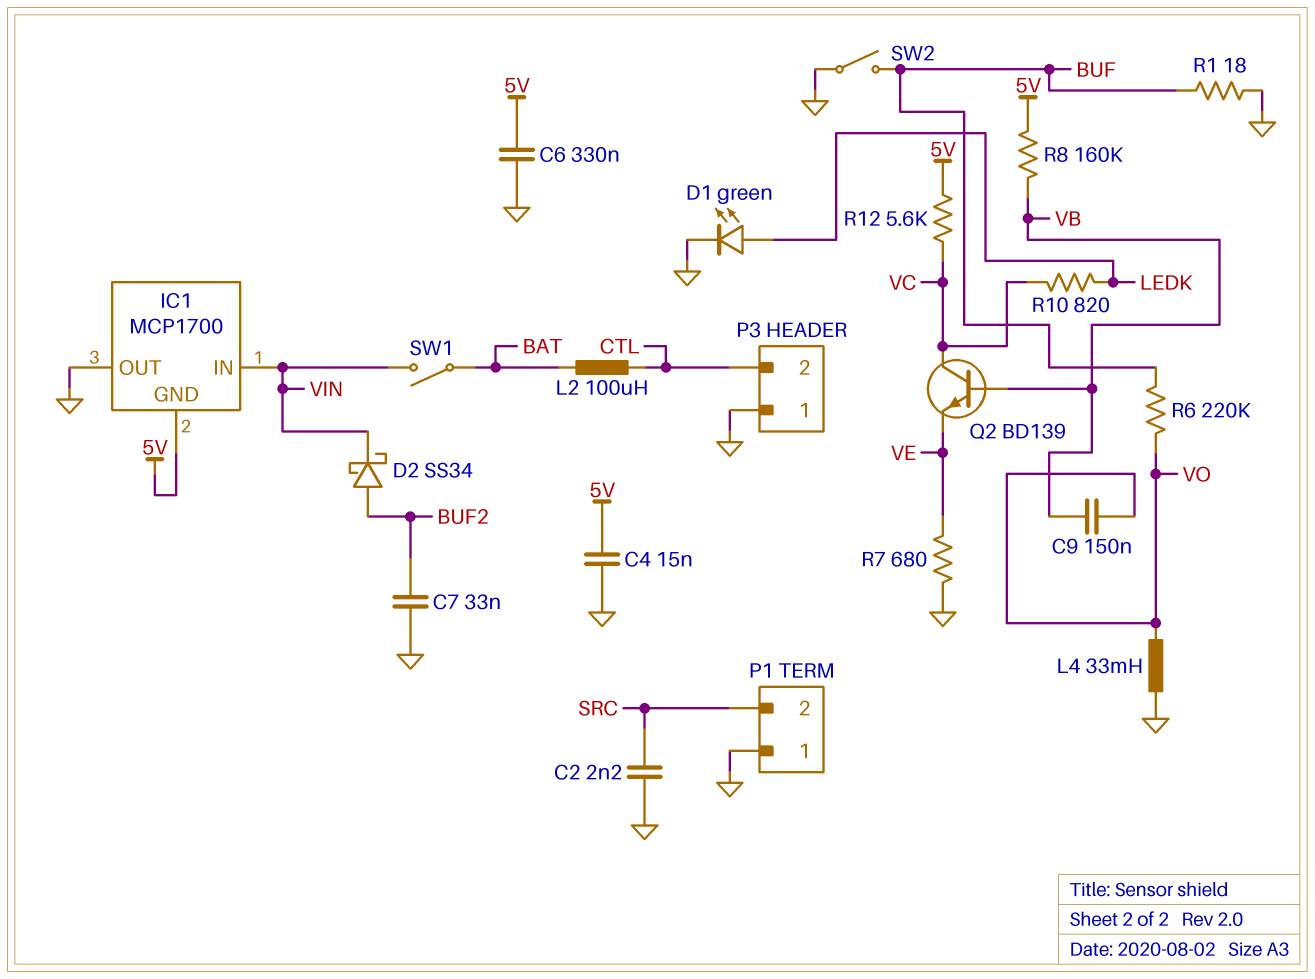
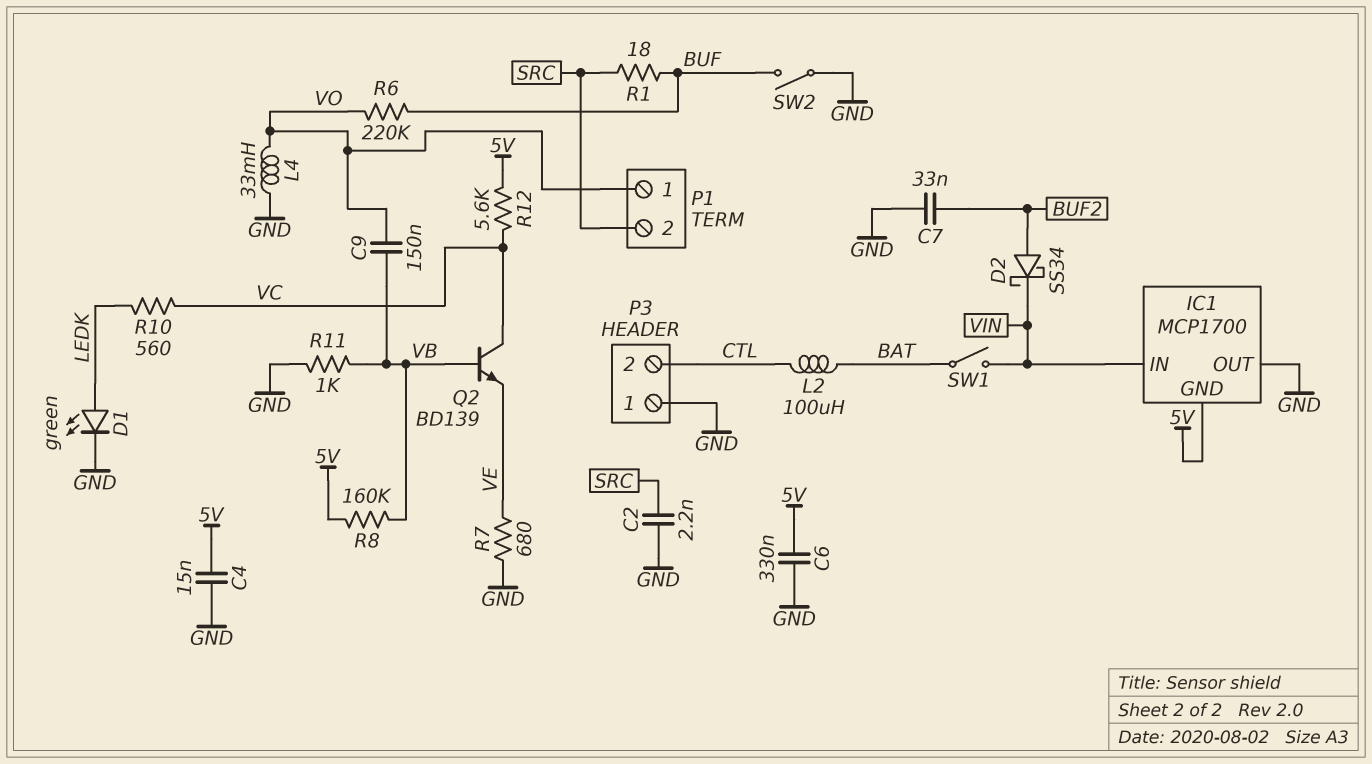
P1 pin 1: GND -> VO
R1: 18 (BUF, GND) -> 18 (BUF, SRC)
R10: 820 (LEDK, VC) -> 560 (LEDK, VC)
R11: none -> 1k (GND, VB)

